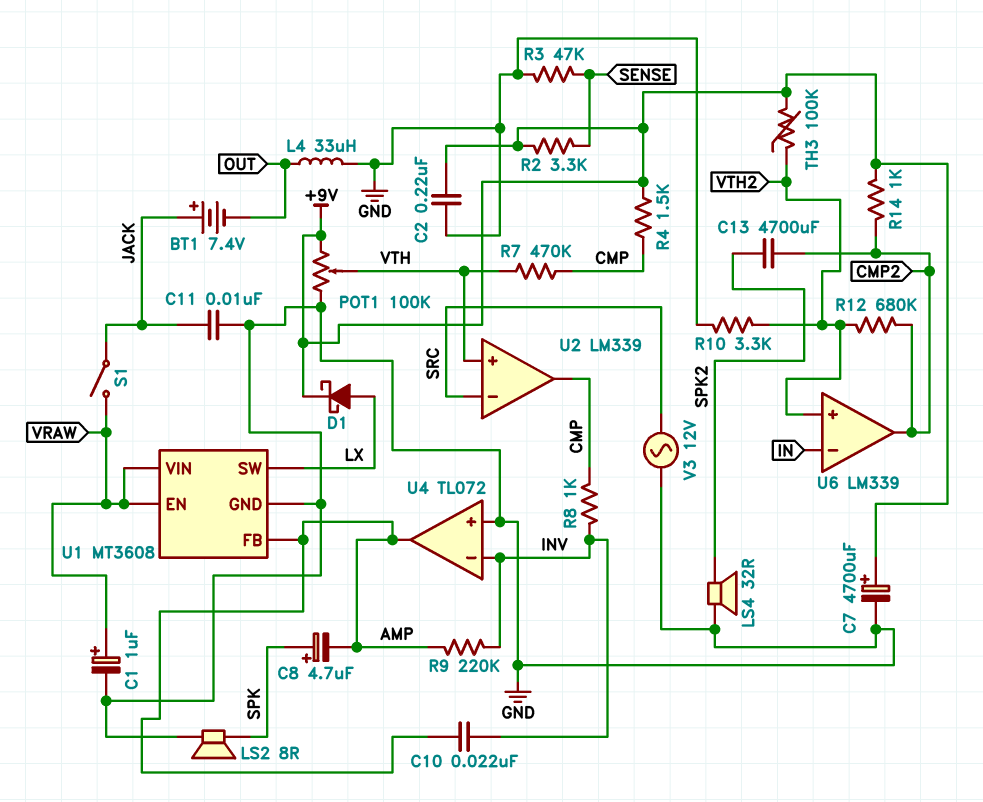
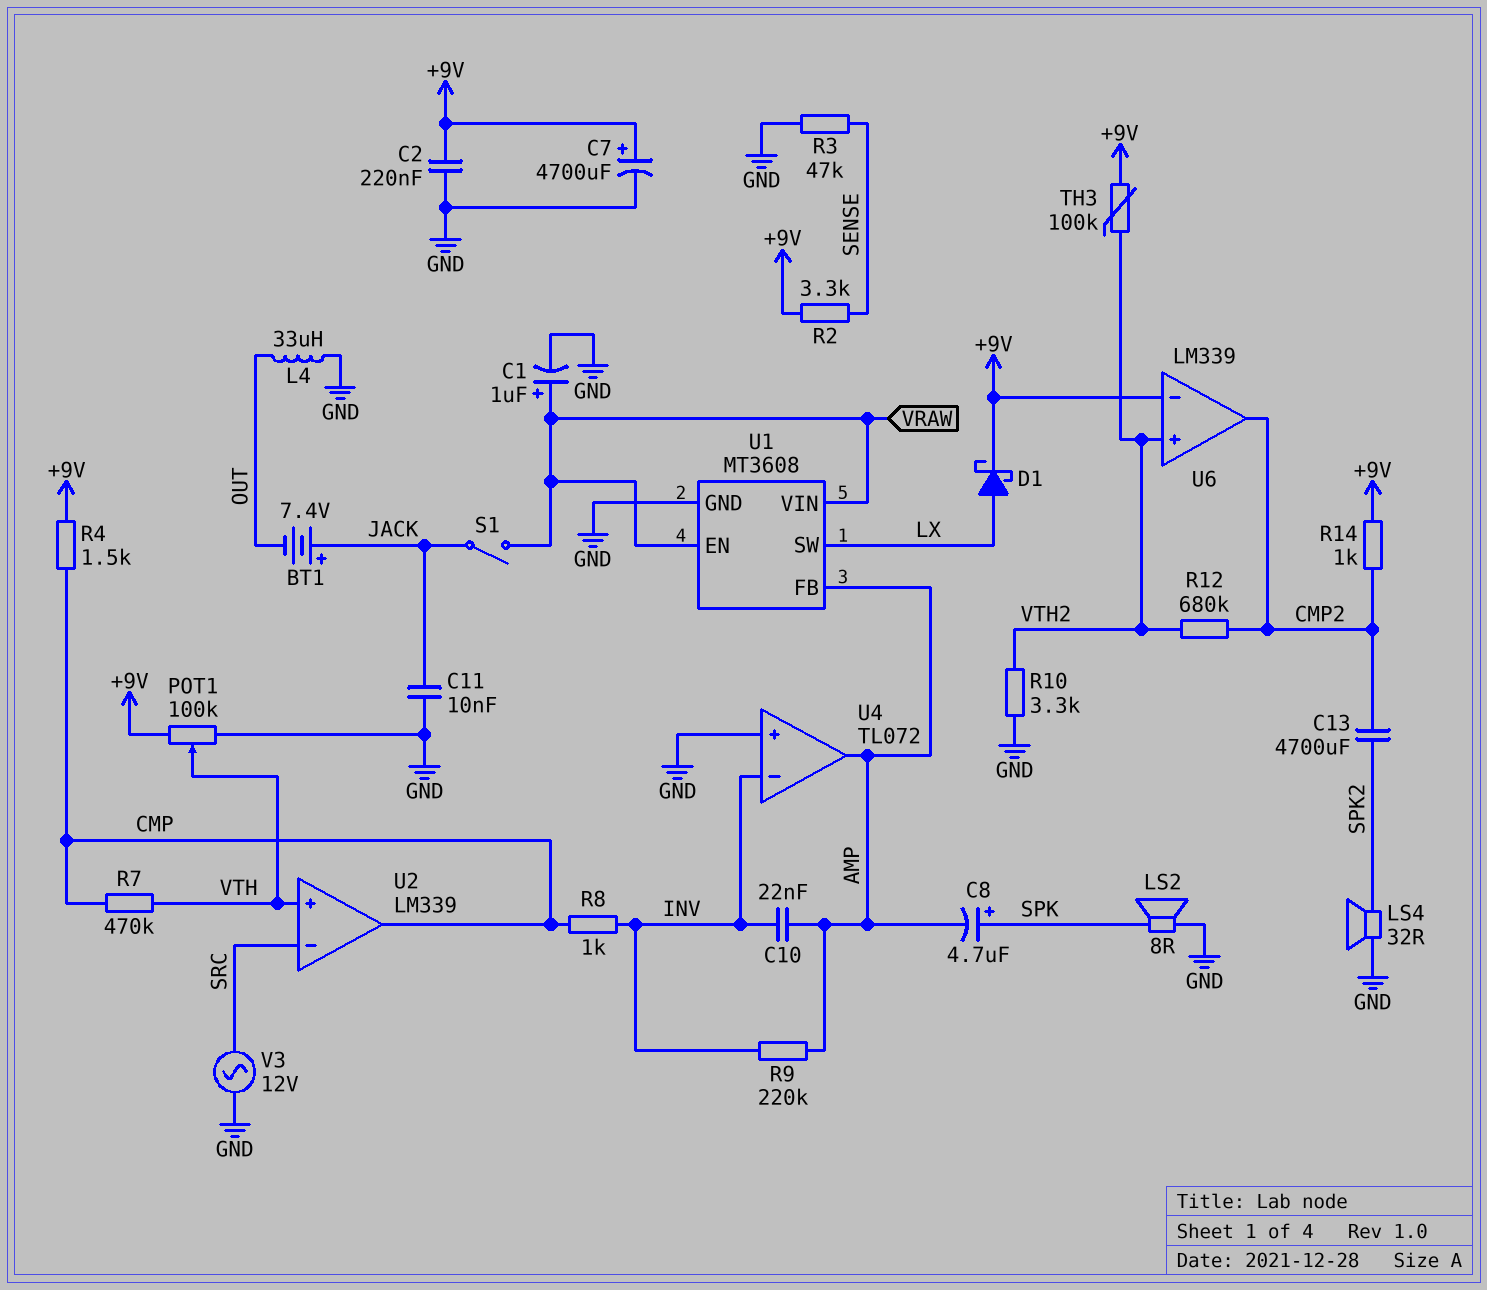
U6 pin in-: IN -> +9V

